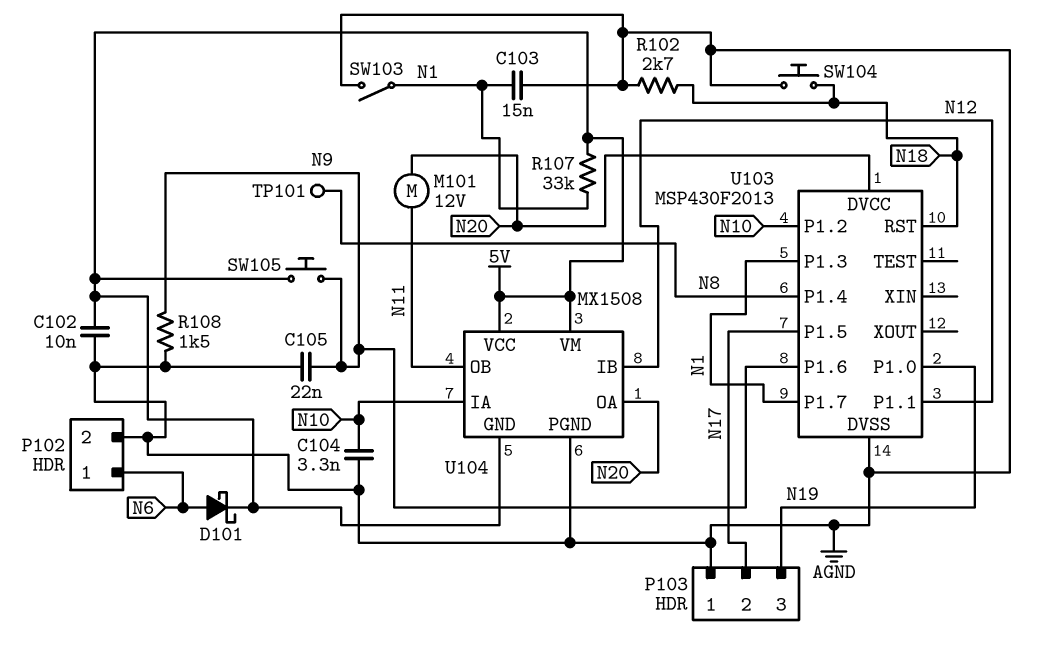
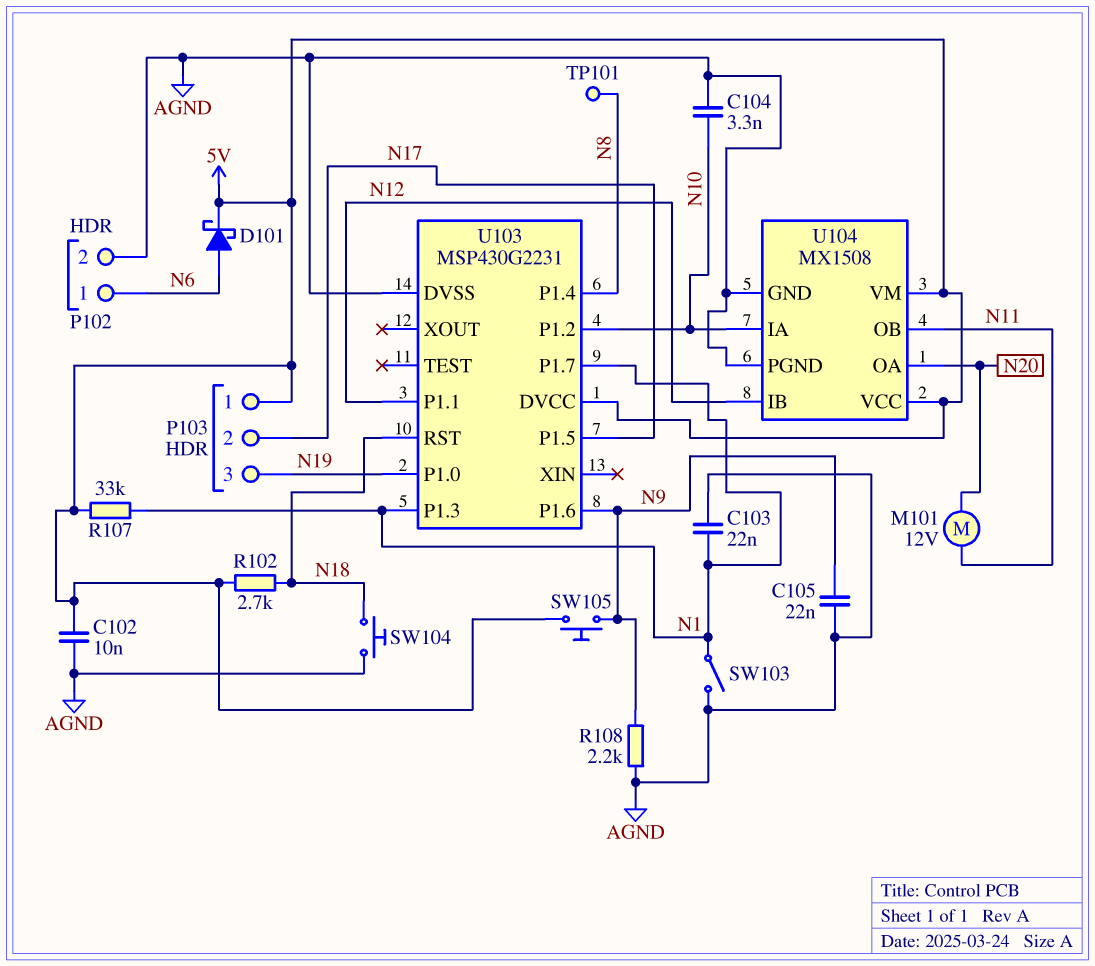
C103: 15nF (AGND, N1) -> 22nF (AGND, N1)
P103 pin 1: AGND -> 5V
R102: 2.7k (AGND, N18) -> 2.7k (5V, N18)
R108: 1.5k (AGND, N9) -> 2.2k (AGND, N9)
U103: MSP430F2013 -> MSP430G2231
U103 pin DVCC: N20 -> 5V
U104 pin GND: 5V -> AGND

